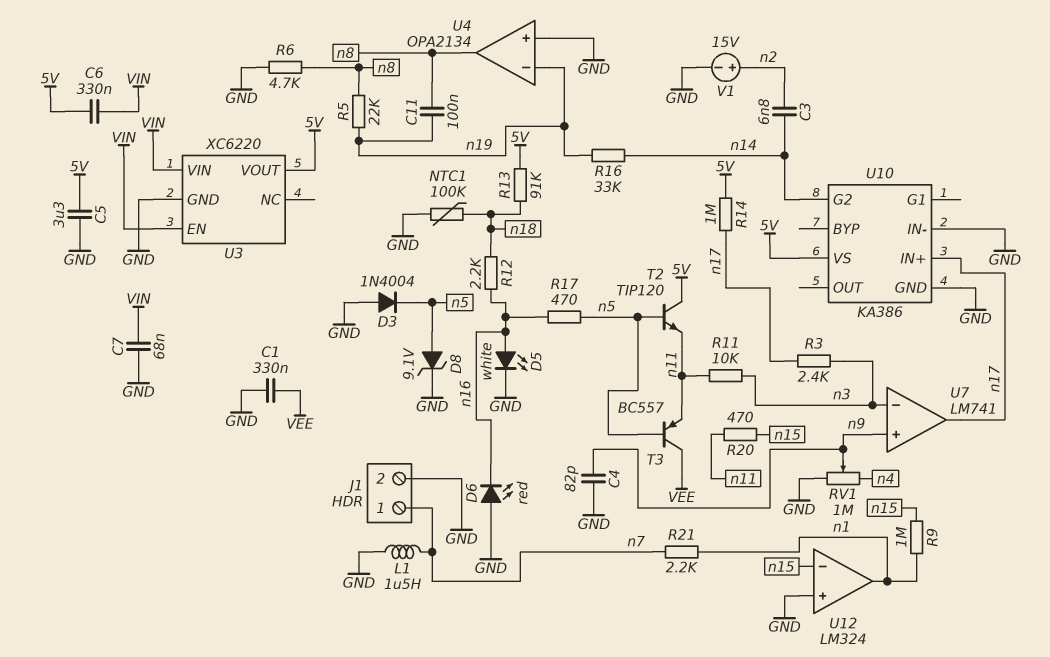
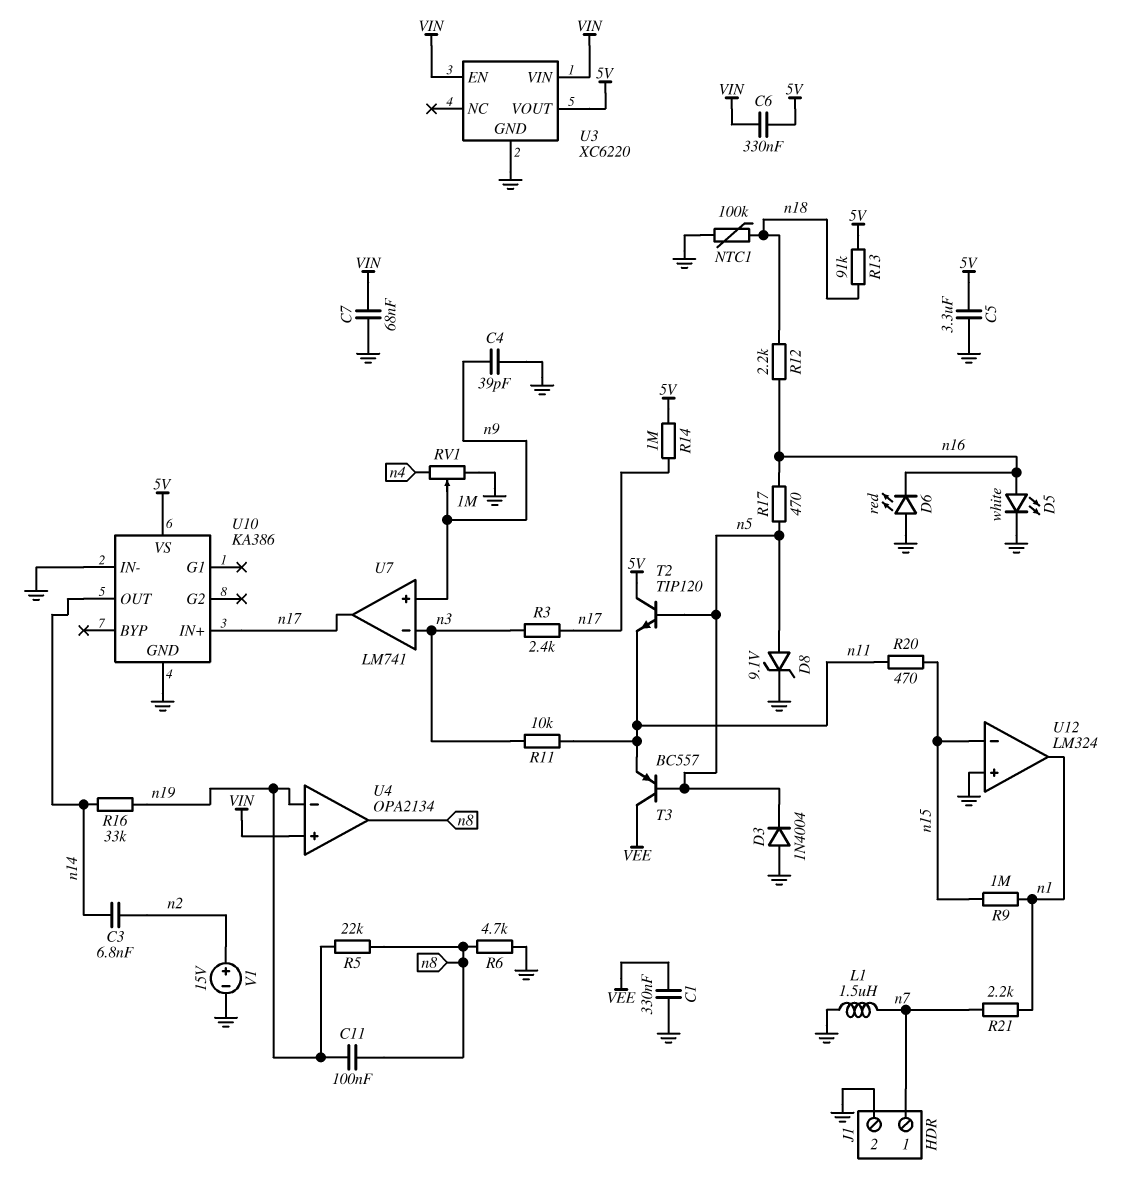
C4: 82pF (GND, n9) -> 39pF (GND, n9)
U4 pin in+: GND -> VIN
U10 pin G2: n14 -> none
U10 pin OUT: none -> n14

